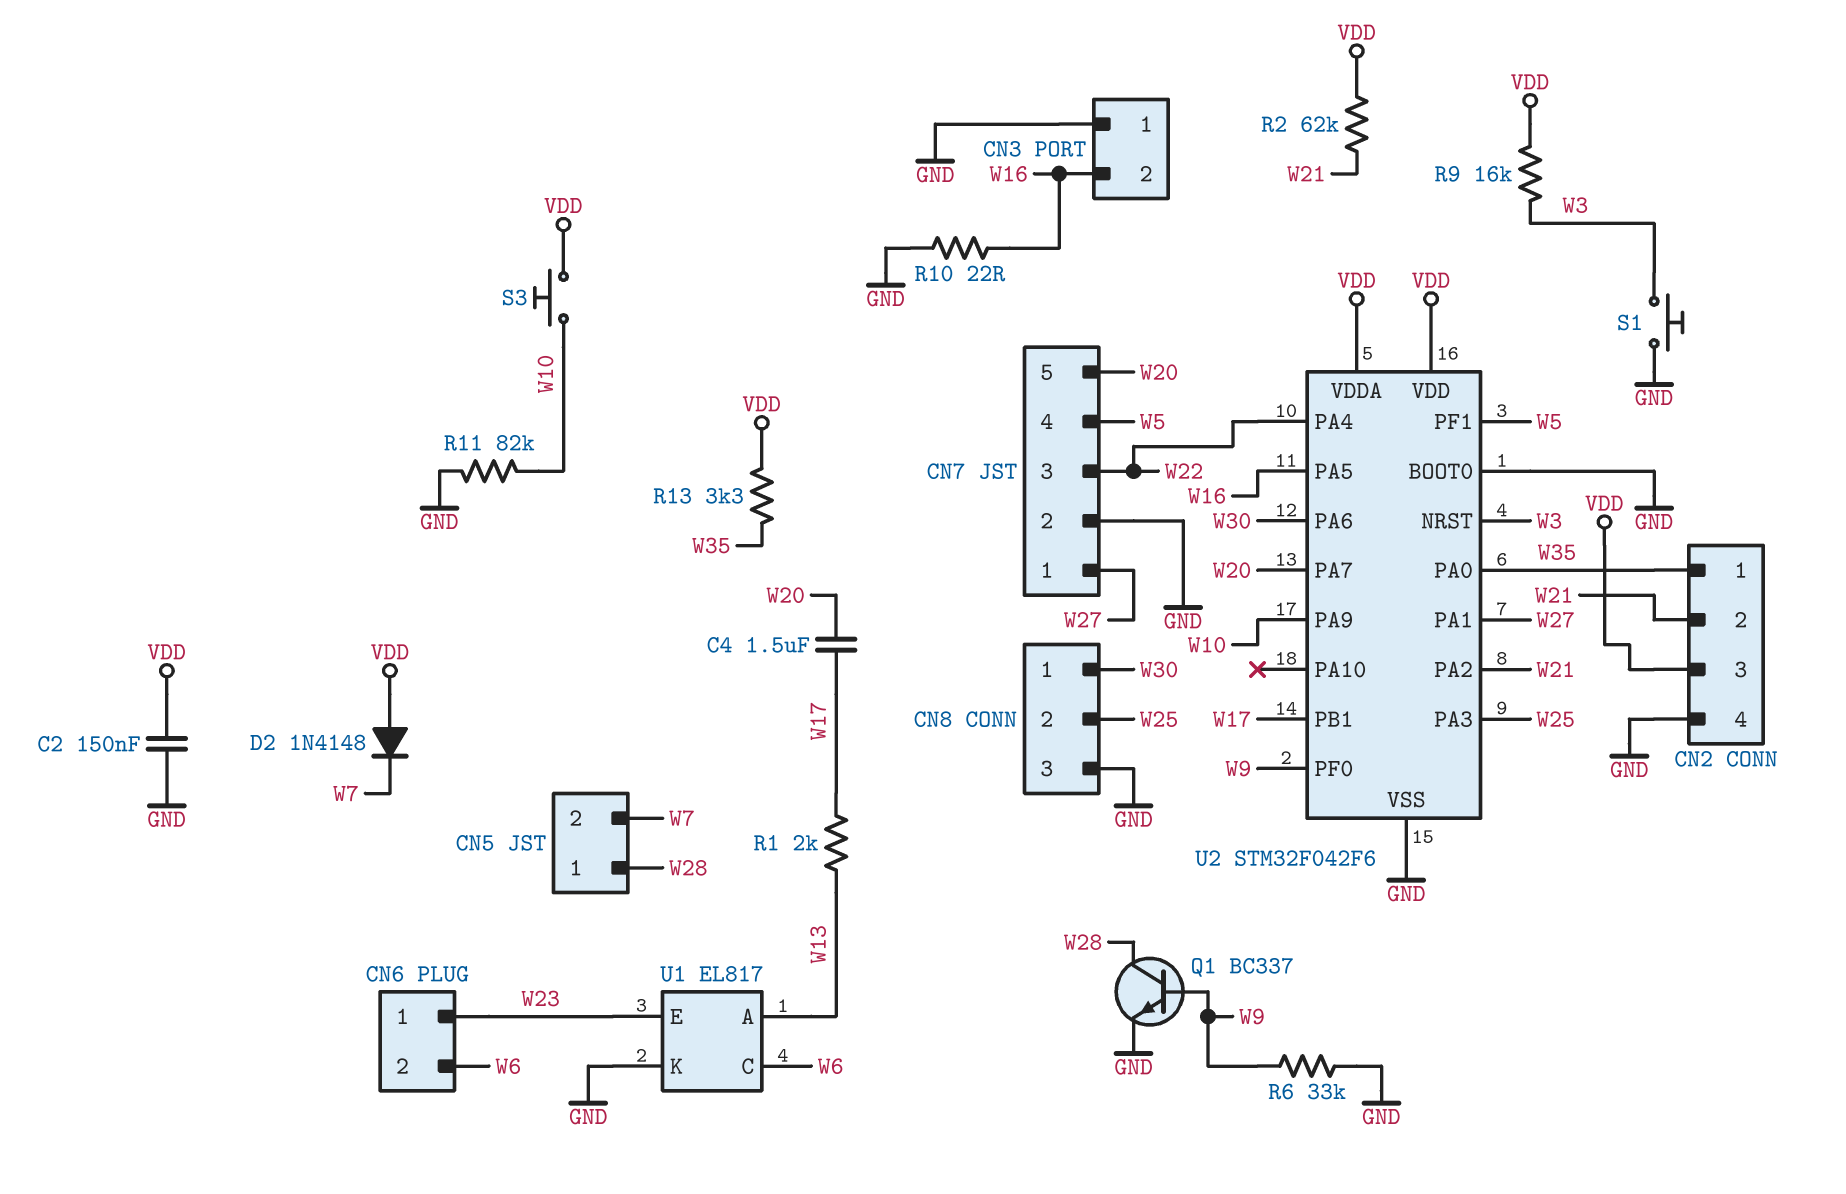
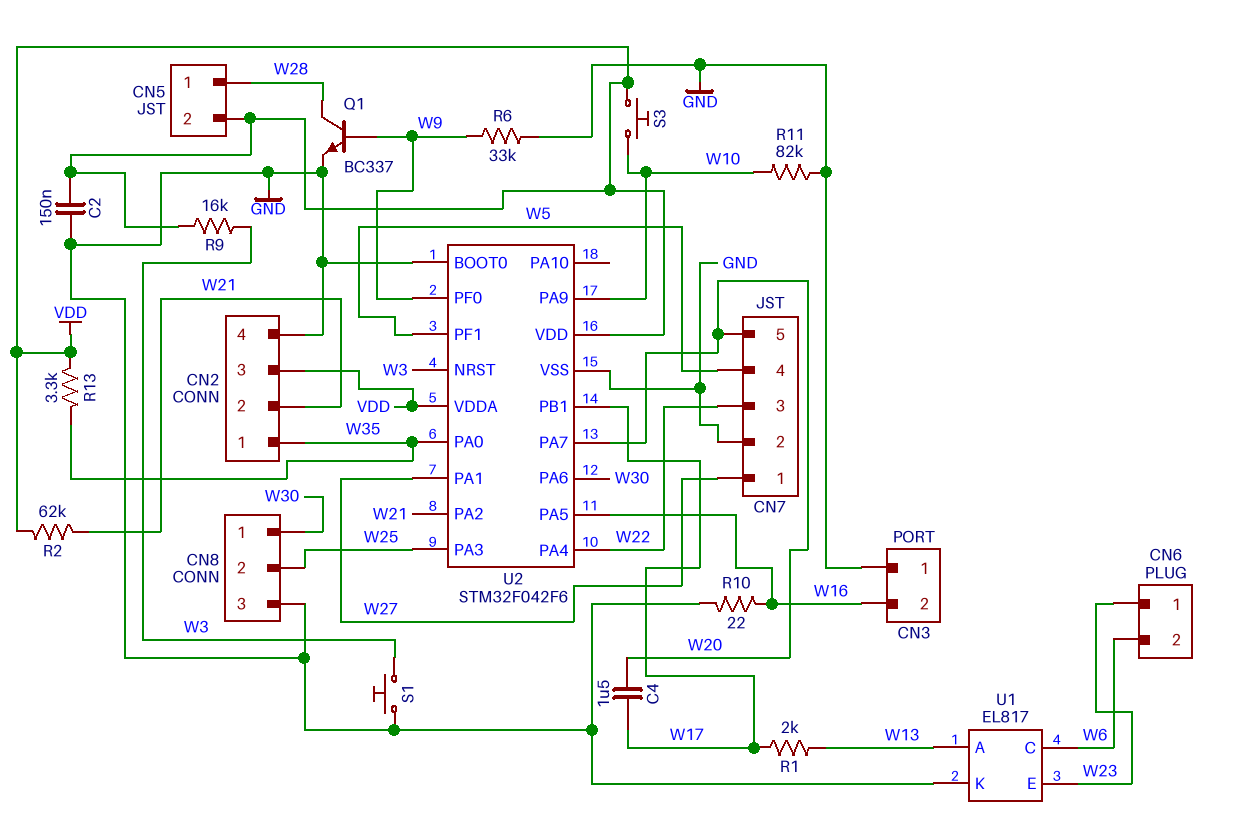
CN5 pin 2: W7 -> VDD
D2: diode 1N4148 (A VDD, K W7) -> none

